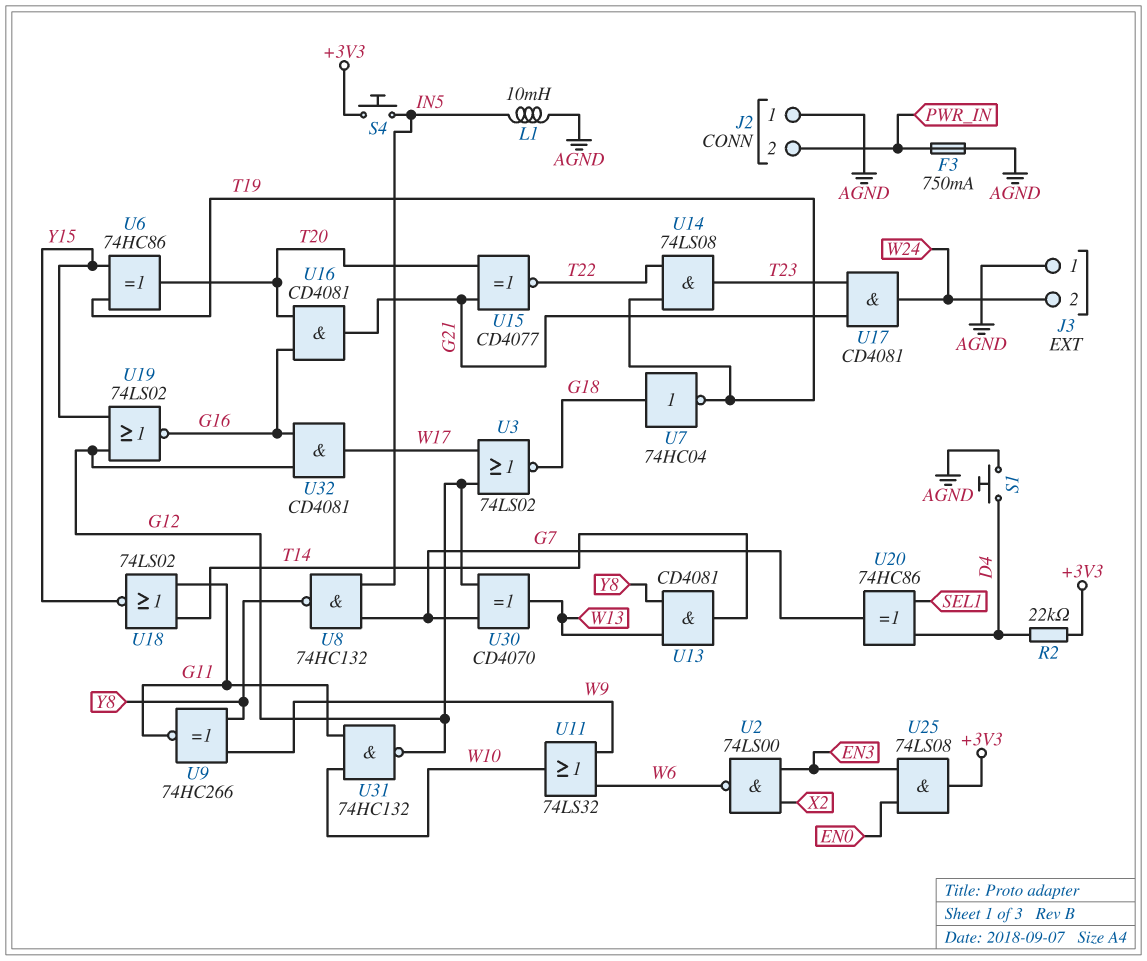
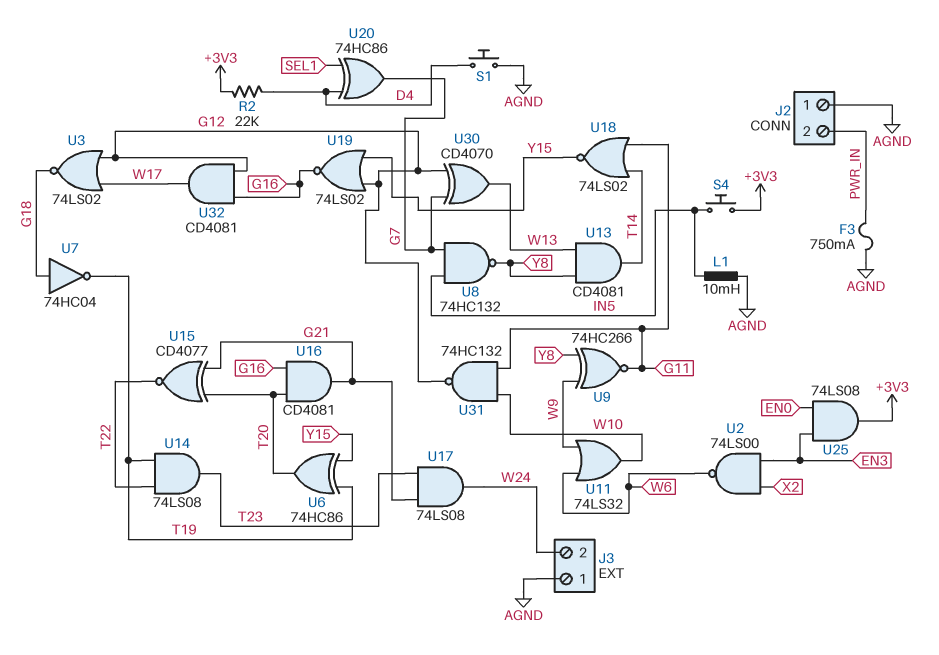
U17: AND CD4081 (in G21, in T23, out W24) -> AND 74LS08 (in G21, in T23, out W24)

